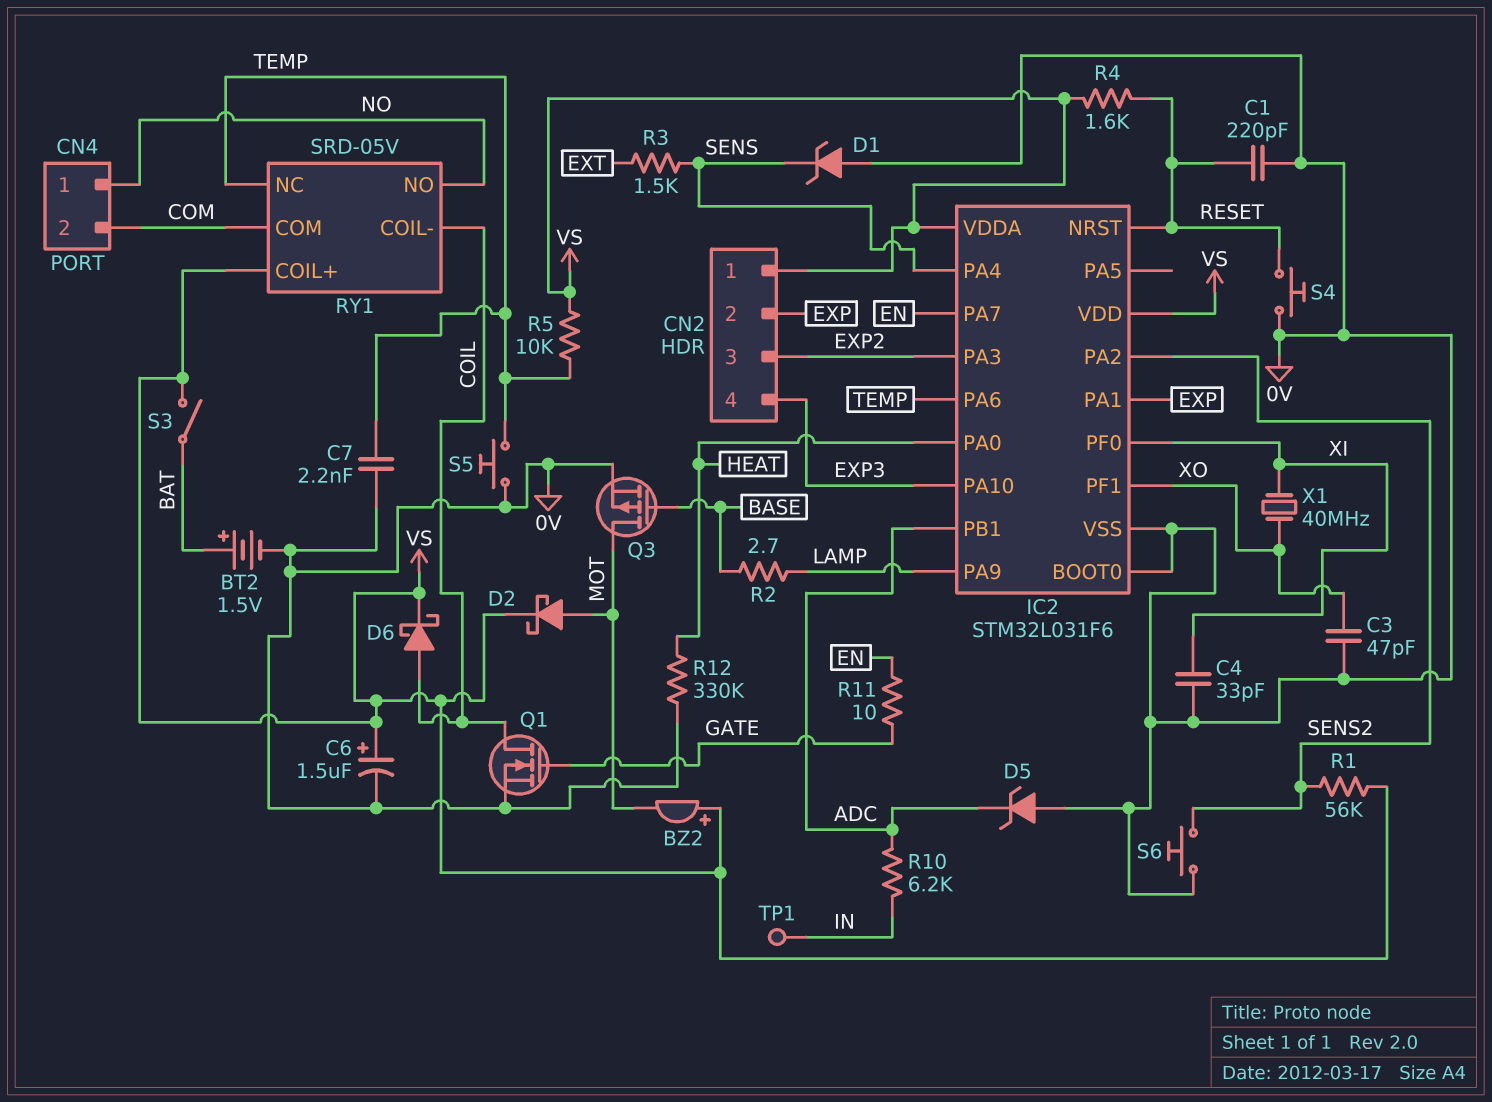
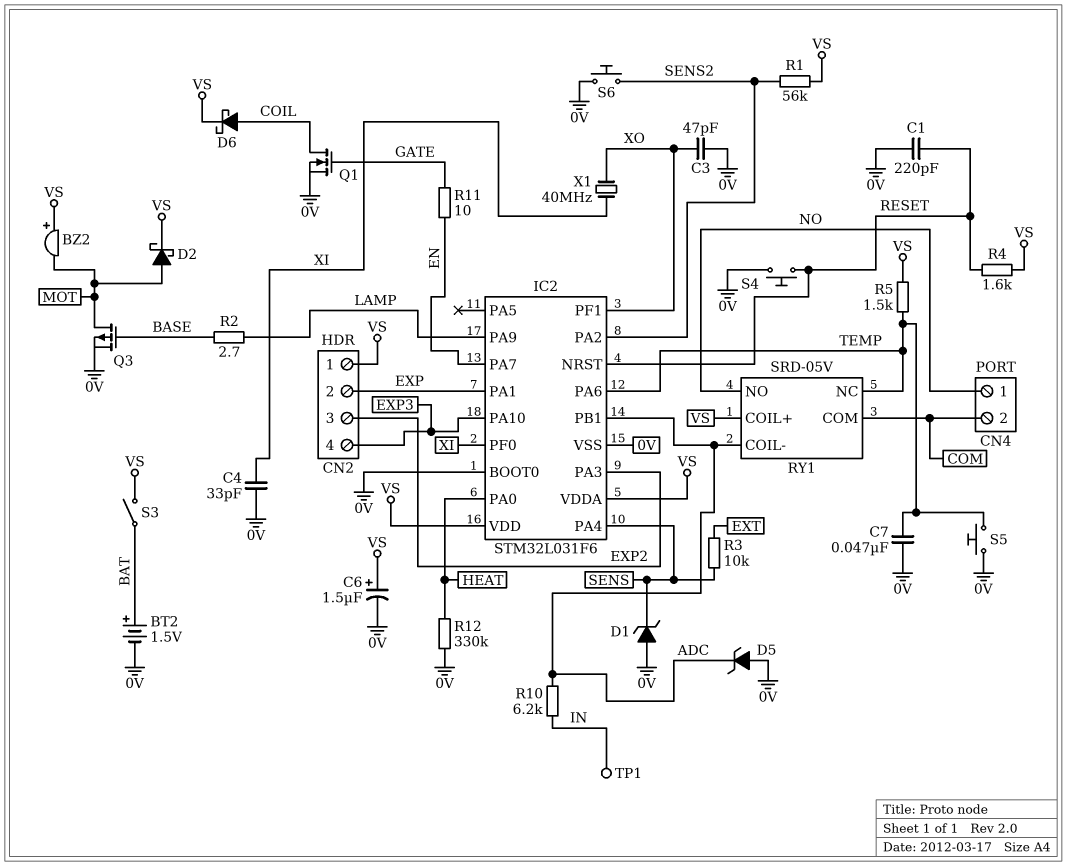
C7: 2.2nF (0V, TEMP) -> 47nF (0V, TEMP)
R3: 1.5k (EXT, SENS) -> 10k (EXT, SENS)
R5: 10k (TEMP, VS) -> 1.5k (TEMP, VS)
RY1 pin COIL-: COIL -> ADC

